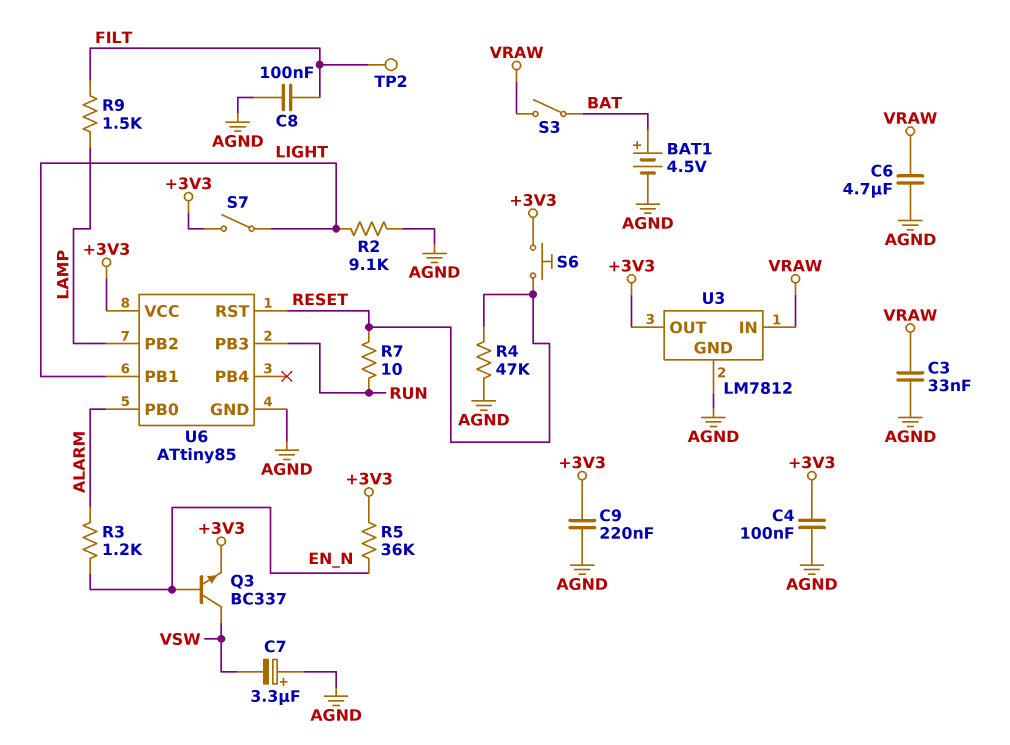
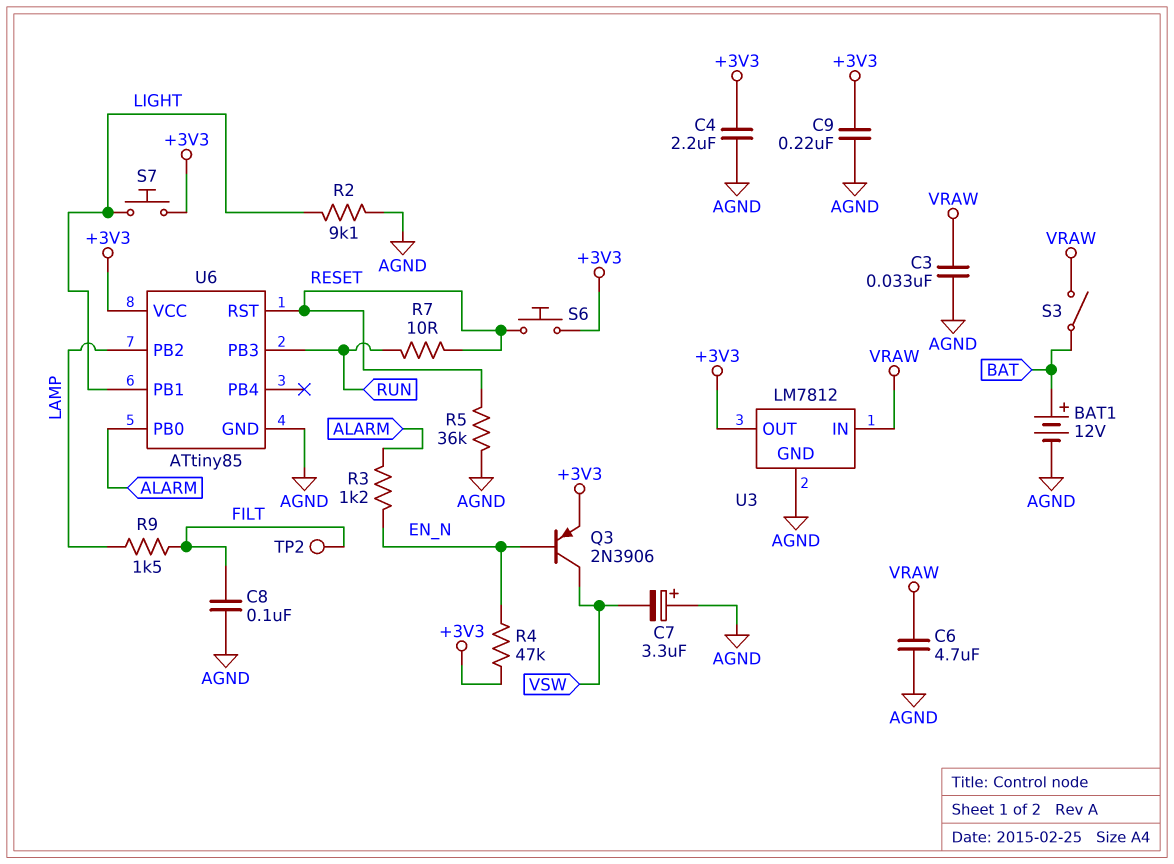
BAT1: 4.5V (plus BAT, minus AGND) -> 12V (plus BAT, minus AGND)
C4: 100nF (+3V3, AGND) -> 2.2uF (+3V3, AGND)
Q3: NPN BC337 (B EN_N, C VSW, E +3V3) -> PNP 2N3906 (B EN_N, C VSW, E +3V3)
R4: 47k (AGND, RESET) -> 47k (+3V3, EN_N)
R5: 36k (+3V3, EN_N) -> 36k (AGND, RESET)
S7: switch (+3V3, LIGHT) -> button (+3V3, LIGHT)

